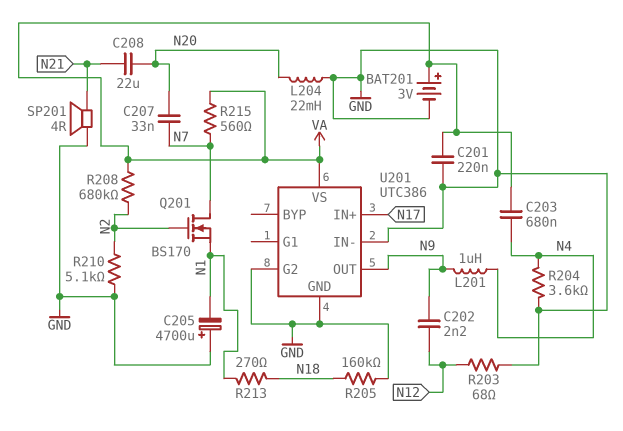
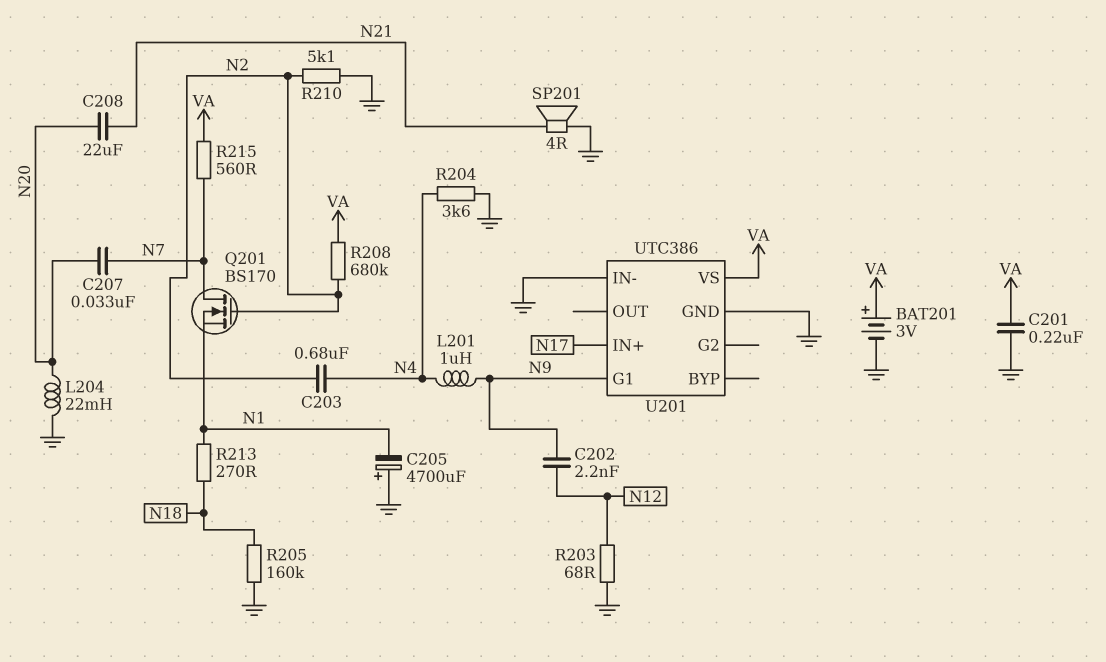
C203: 680nF (N4, VA) -> 680nF (N2, N4)
U201 pin G1: none -> N9
U201 pin G2: GND -> none
U201 pin OUT: N9 -> none

